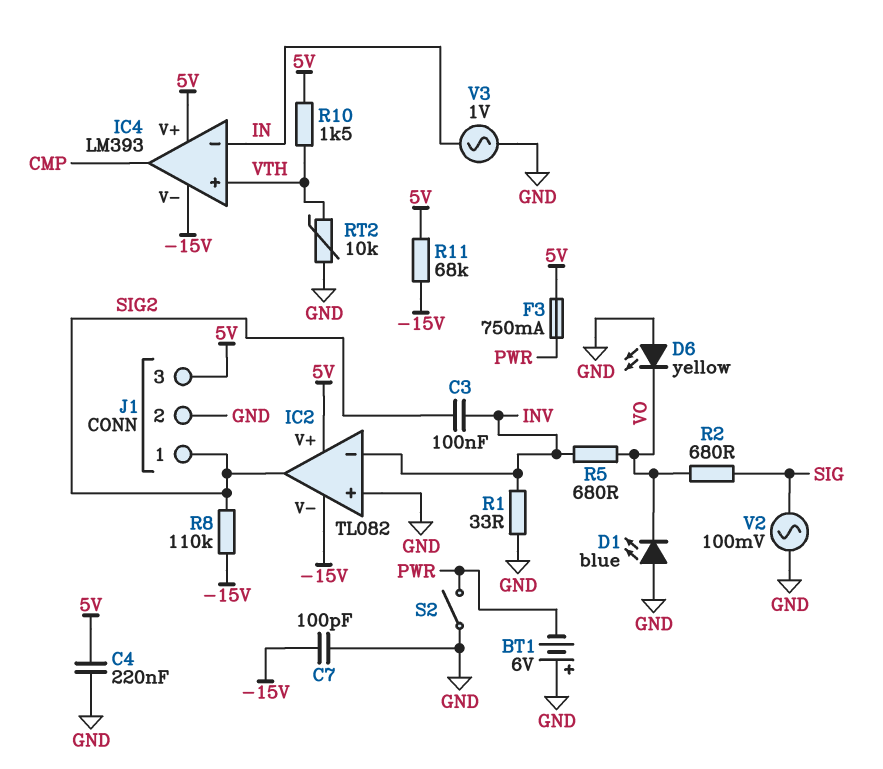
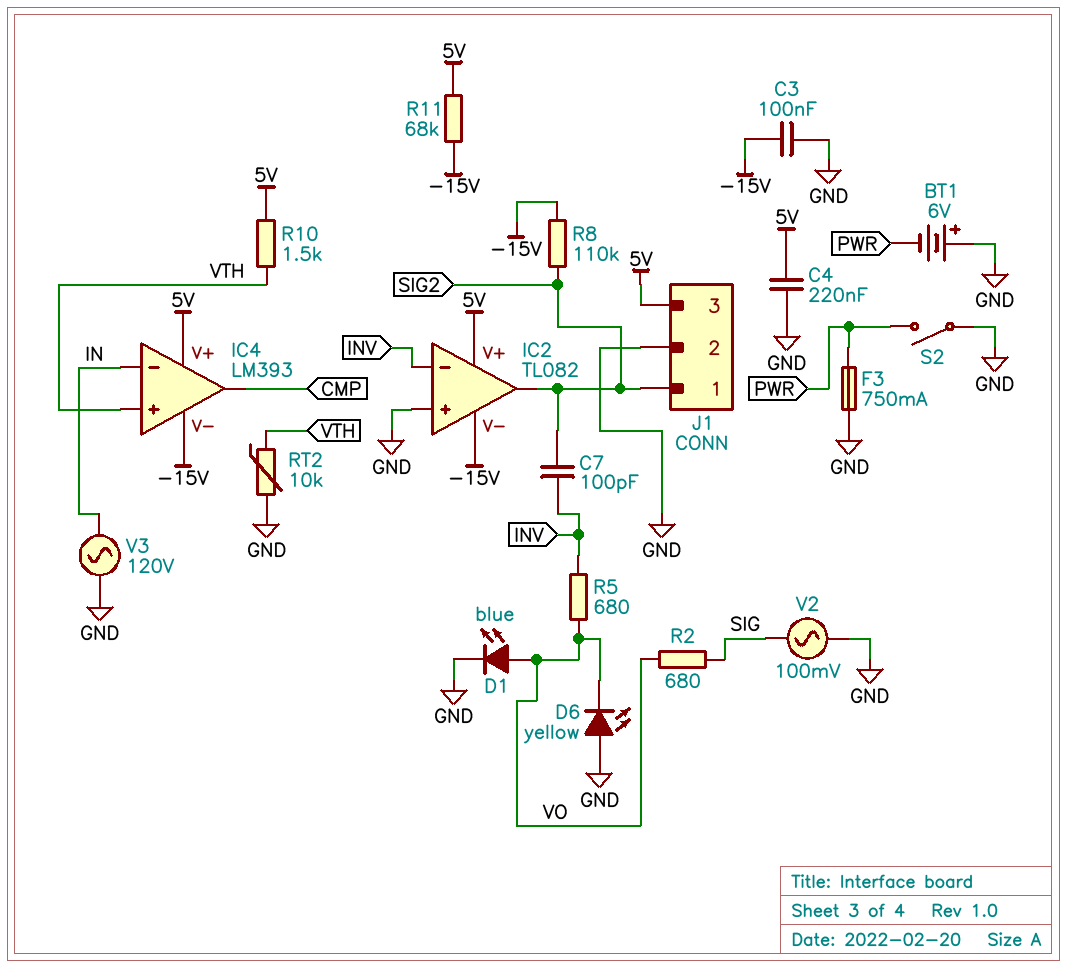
C3: 100nF (INV, SIG2) -> 100nF (-15V, GND)
C7: 100pF (-15V, GND) -> 100pF (INV, SIG2)
D1: LED blue (A GND, K VO) -> LED blue (A VO, K GND)
F3: 750mA (5V, PWR) -> 750mA (GND, PWR)
R1: 33 (GND, INV) -> none
V3: AC 1V (GND, IN) -> AC 120V (GND, IN)

